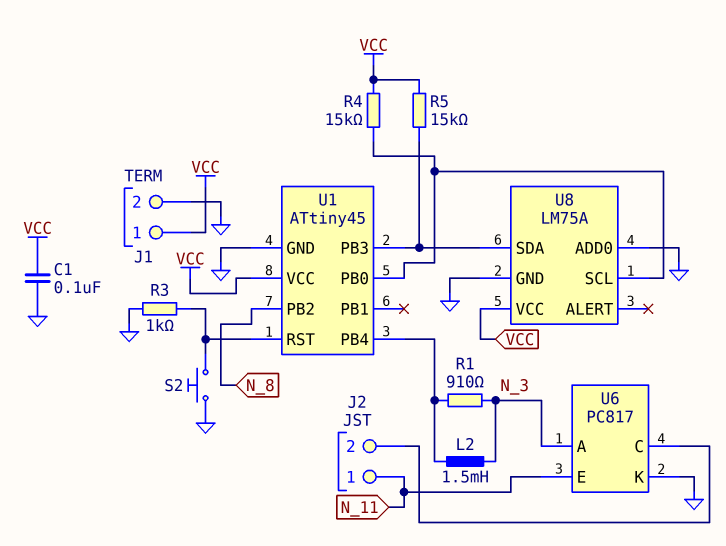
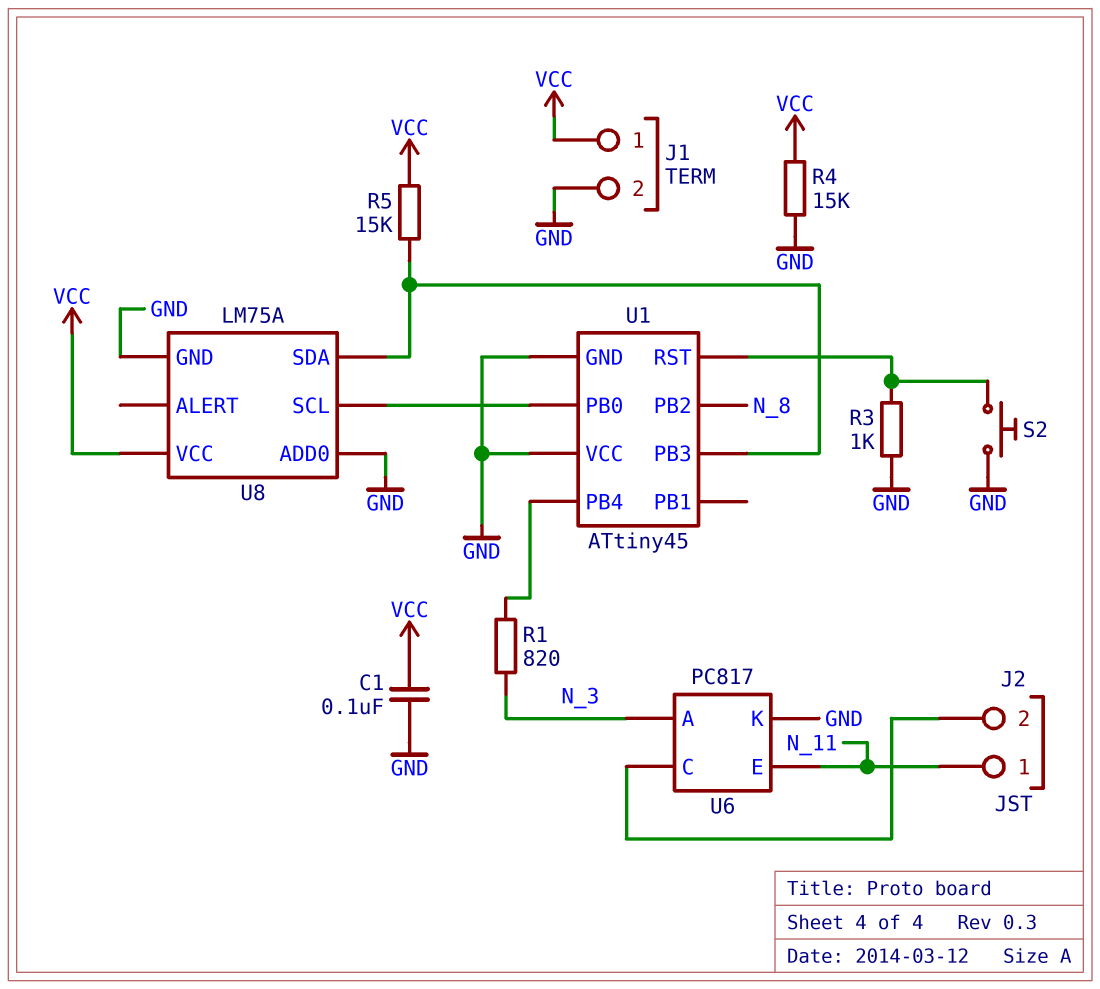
L2: 1.5mH (N_3, U1/PB4) -> none
R1: 910 (N_3, U1/PB4) -> 820 (N_3, U1/PB4)
R4: 15k (U1/PB0, VCC) -> 15k (GND, VCC)
U1 pin VCC: VCC -> GND

